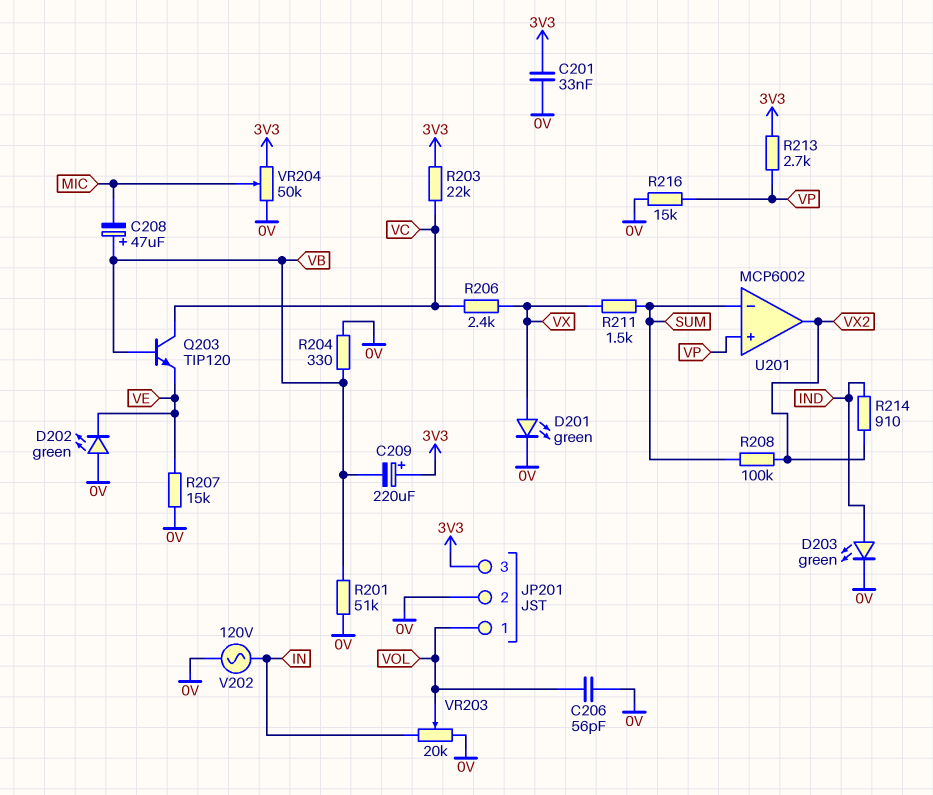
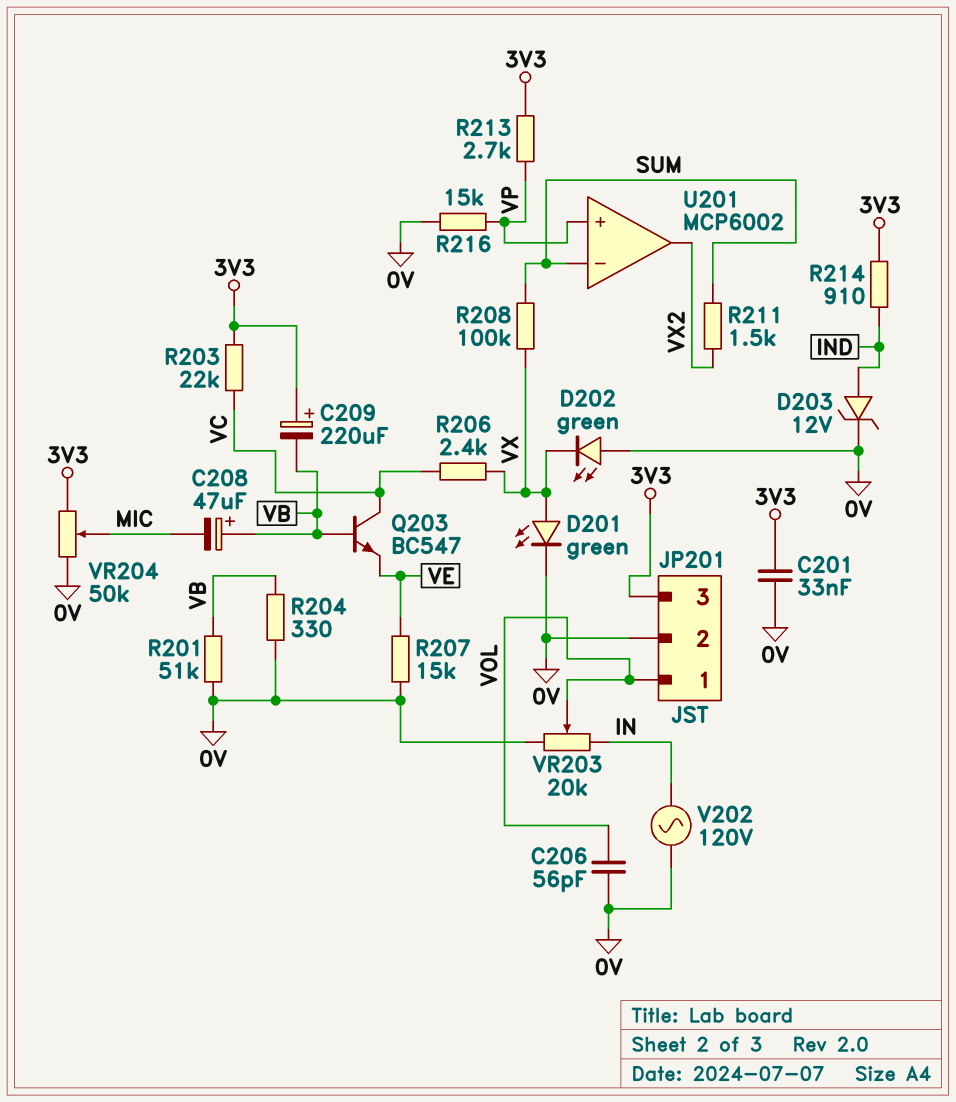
D202: LED green (A 0V, K VE) -> LED green (A 0V, K VX)
D203: LED green (A IND, K 0V) -> zener 12V (A IND, K 0V)
Q203: NPN TIP120 (B VB, C VC, E VE) -> NPN BC547 (B VB, C VC, E VE)
R208: 100k (SUM, VX2) -> 100k (SUM, VX)
R211: 1.5k (SUM, VX) -> 1.5k (SUM, VX2)
R214: 910 (IND, VX2) -> 910 (3V3, IND)

